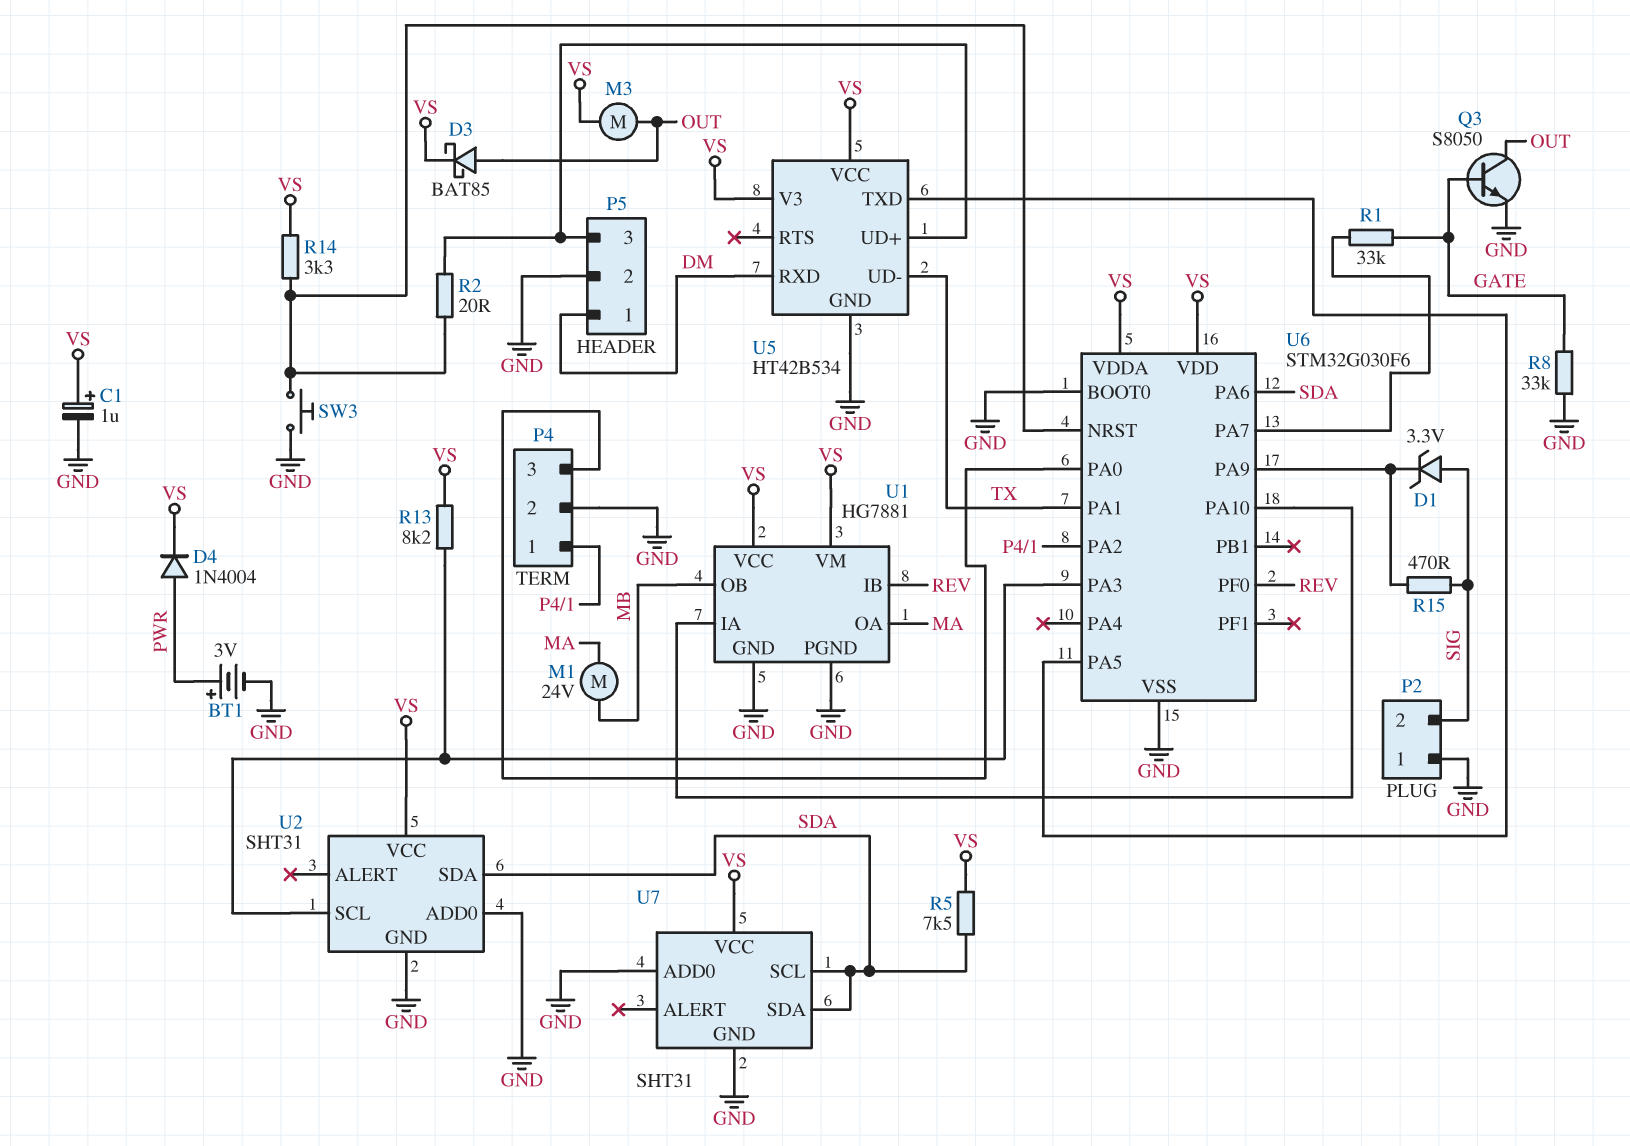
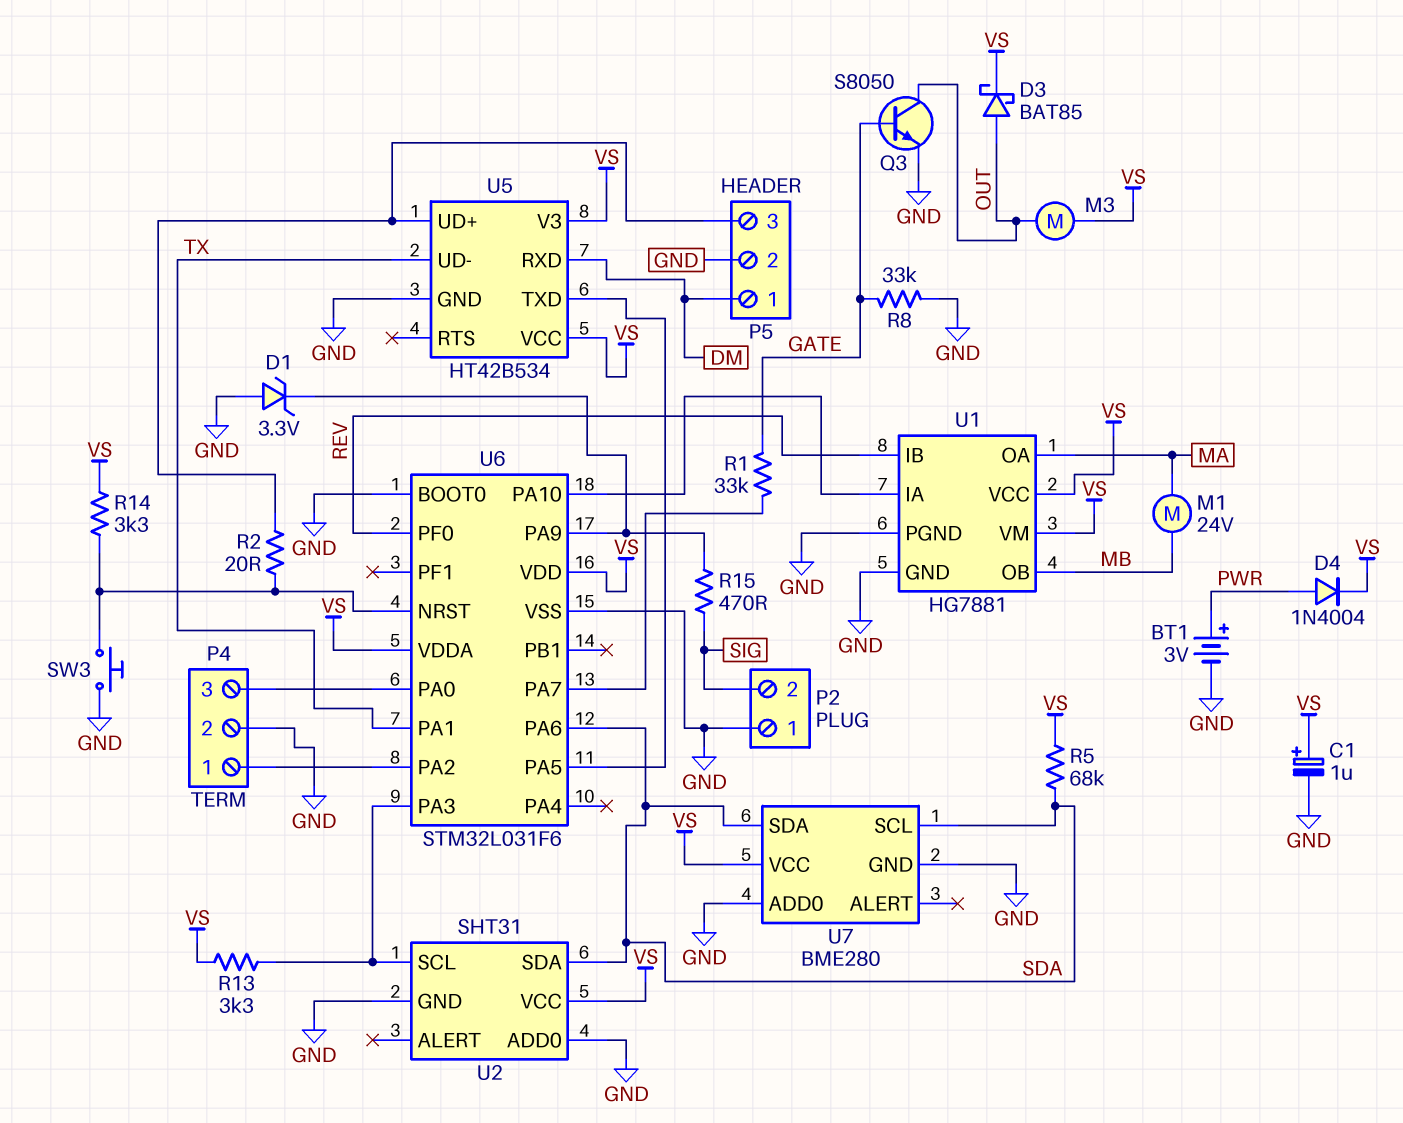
D1: zener 3.3V (A SIG, K U6/PA9) -> zener 3.3V (A GND, K U6/PA9)
R5: 7.5k (SDA, VS) -> 68k (SDA, VS)
R13: 8.2k (U2/SCL, VS) -> 3.3k (U2/SCL, VS)
U6: STM32G030F6 -> STM32L031F6
U7: SHT31 -> BME280

